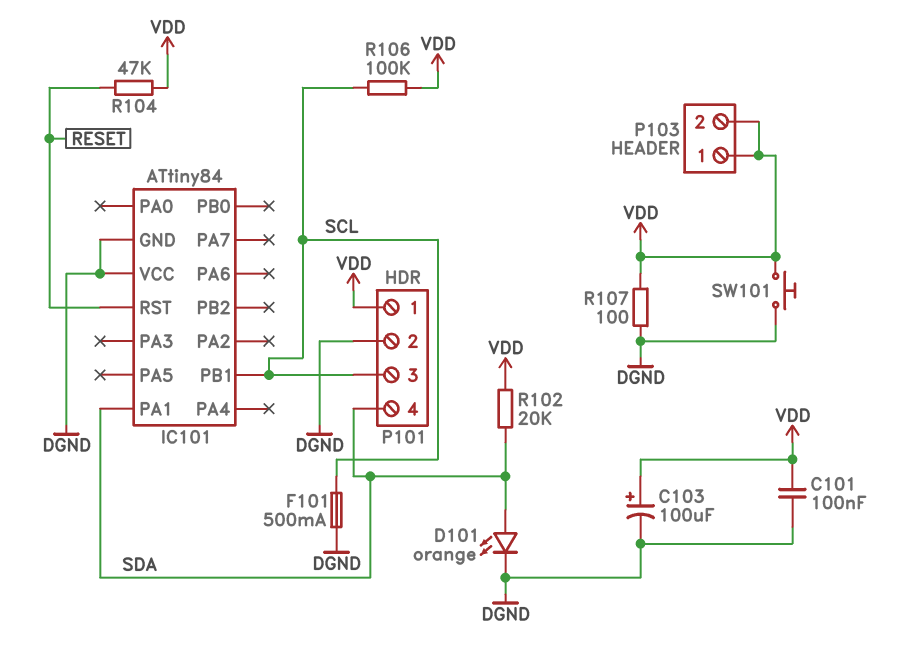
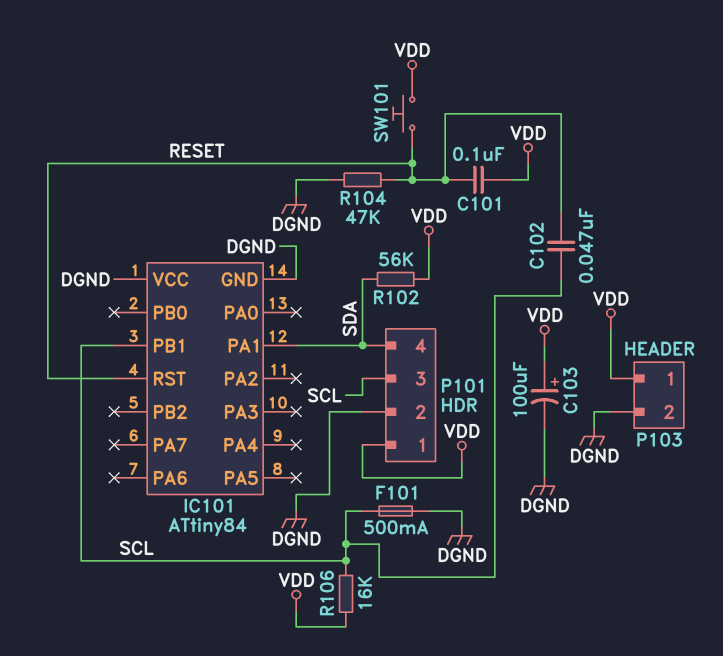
C101: 100nF (DGND, VDD) -> 100nF (RESET, VDD)
C102: none -> 47nF (RESET, SCL)
D101: LED orange (A SDA, K DGND) -> none
P103 pin 2: VDD -> DGND
R102: 20k (SDA, VDD) -> 56k (SDA, VDD)
R104: 47k (RESET, VDD) -> 47k (DGND, RESET)
R106: 100k (SCL, VDD) -> 16k (SCL, VDD)
R107: 100 (DGND, VDD) -> none
SW101: button (DGND, VDD) -> button (RESET, VDD)

